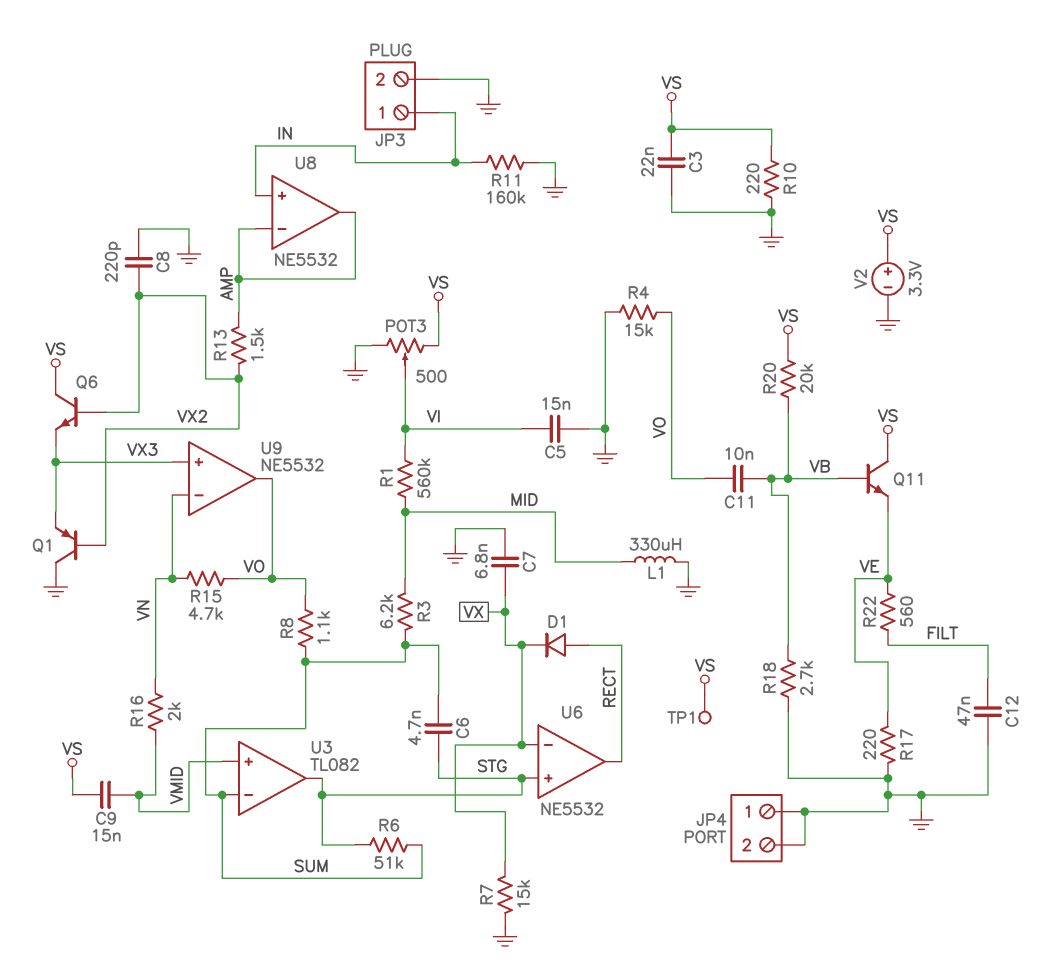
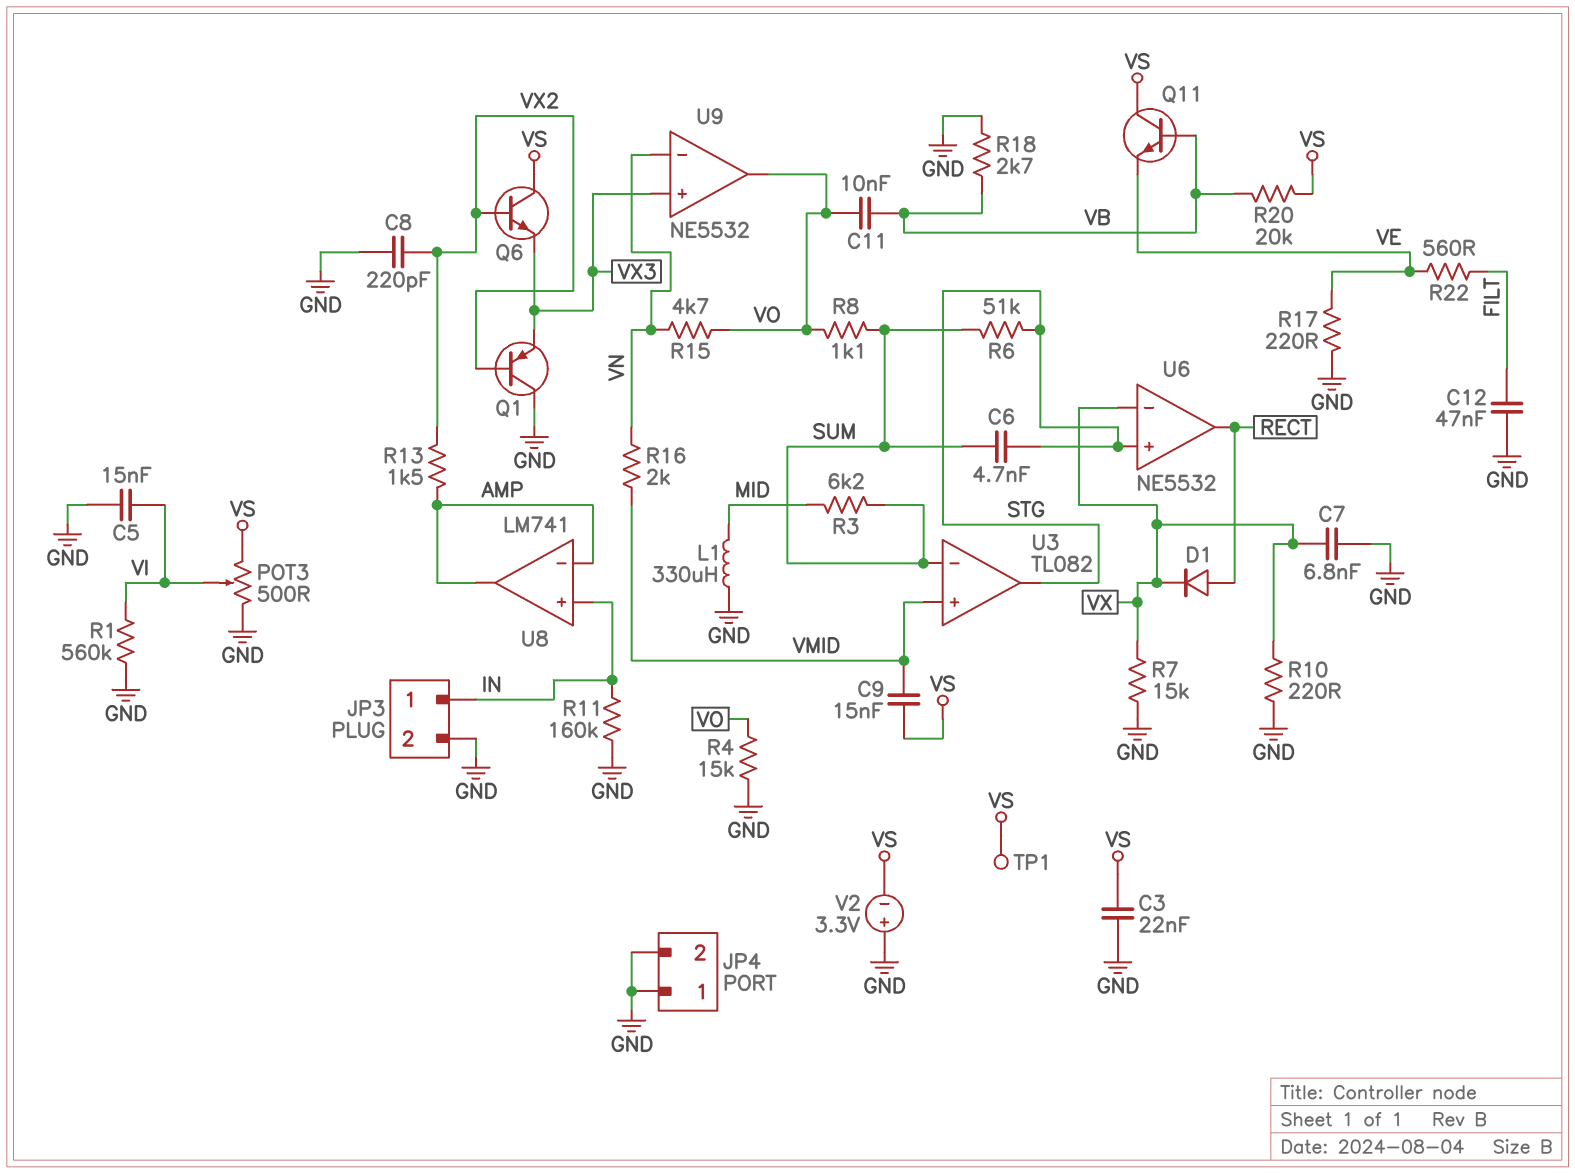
R1: 560k (MID, VI) -> 560k (GND, VI)
R10: 220 (GND, VS) -> 220 (GND, VX)
U8: NE5532 -> LM741
V2: 3.3V (plus VS, minus GND) -> 3.3V (plus GND, minus VS)

